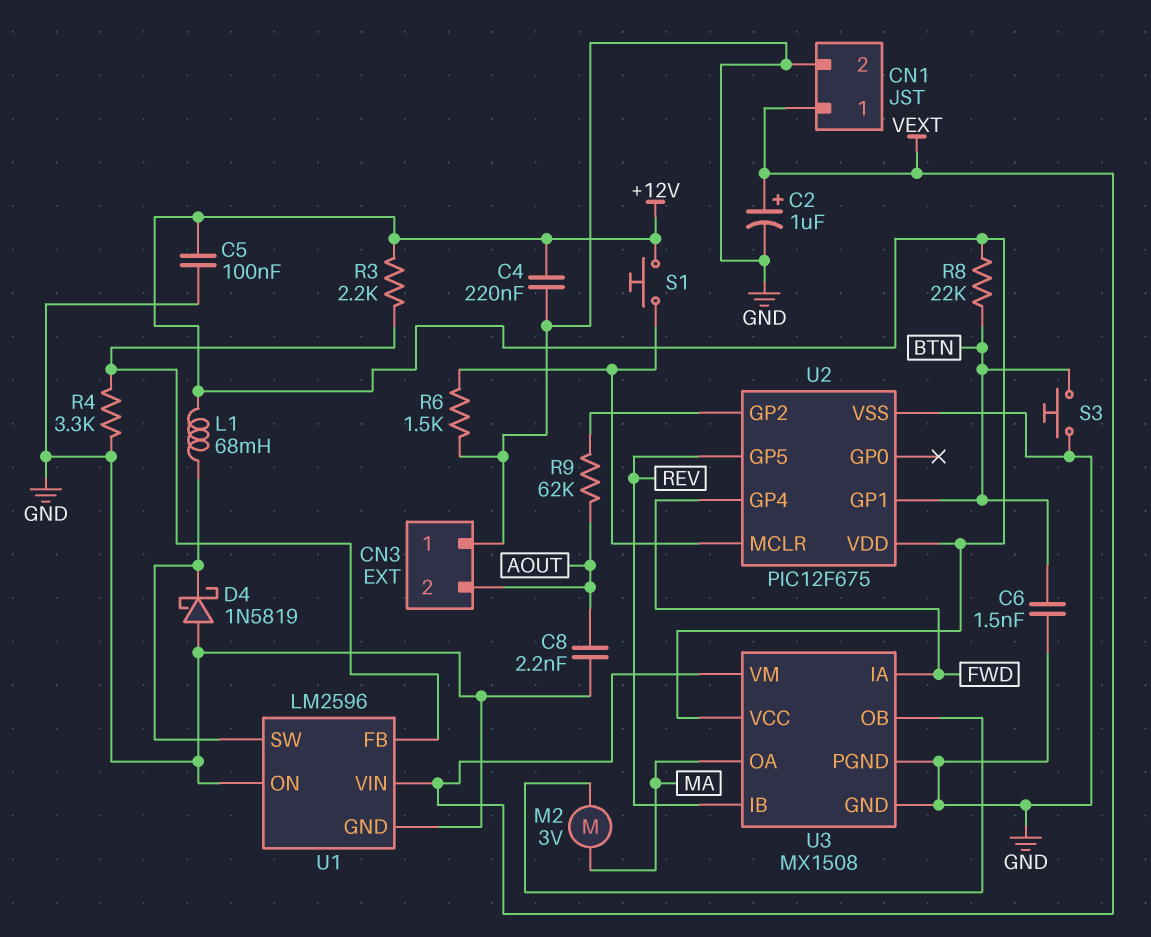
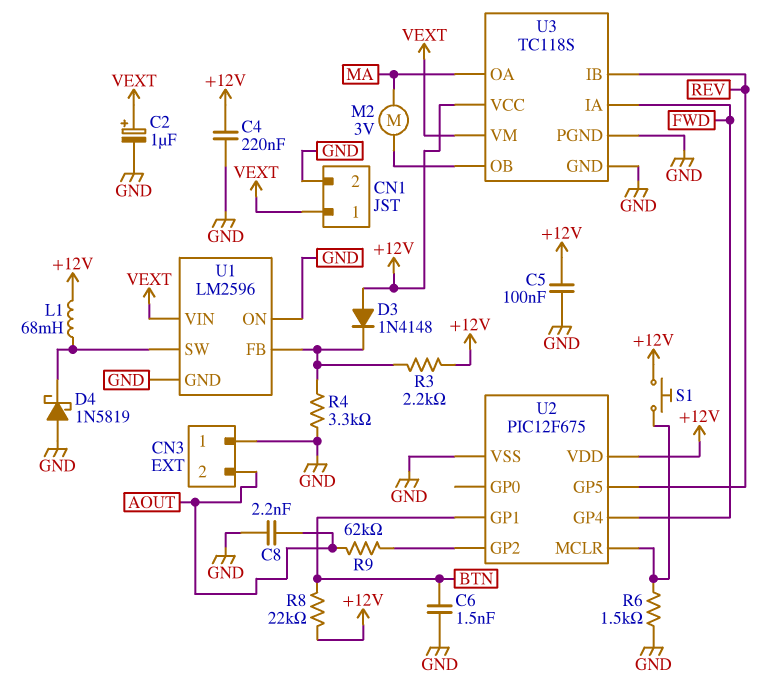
D3: none -> diode 1N4148 (A +12V, K U1/FB)
S3: button (BTN, GND) -> none
U3: MX1508 -> TC118S

